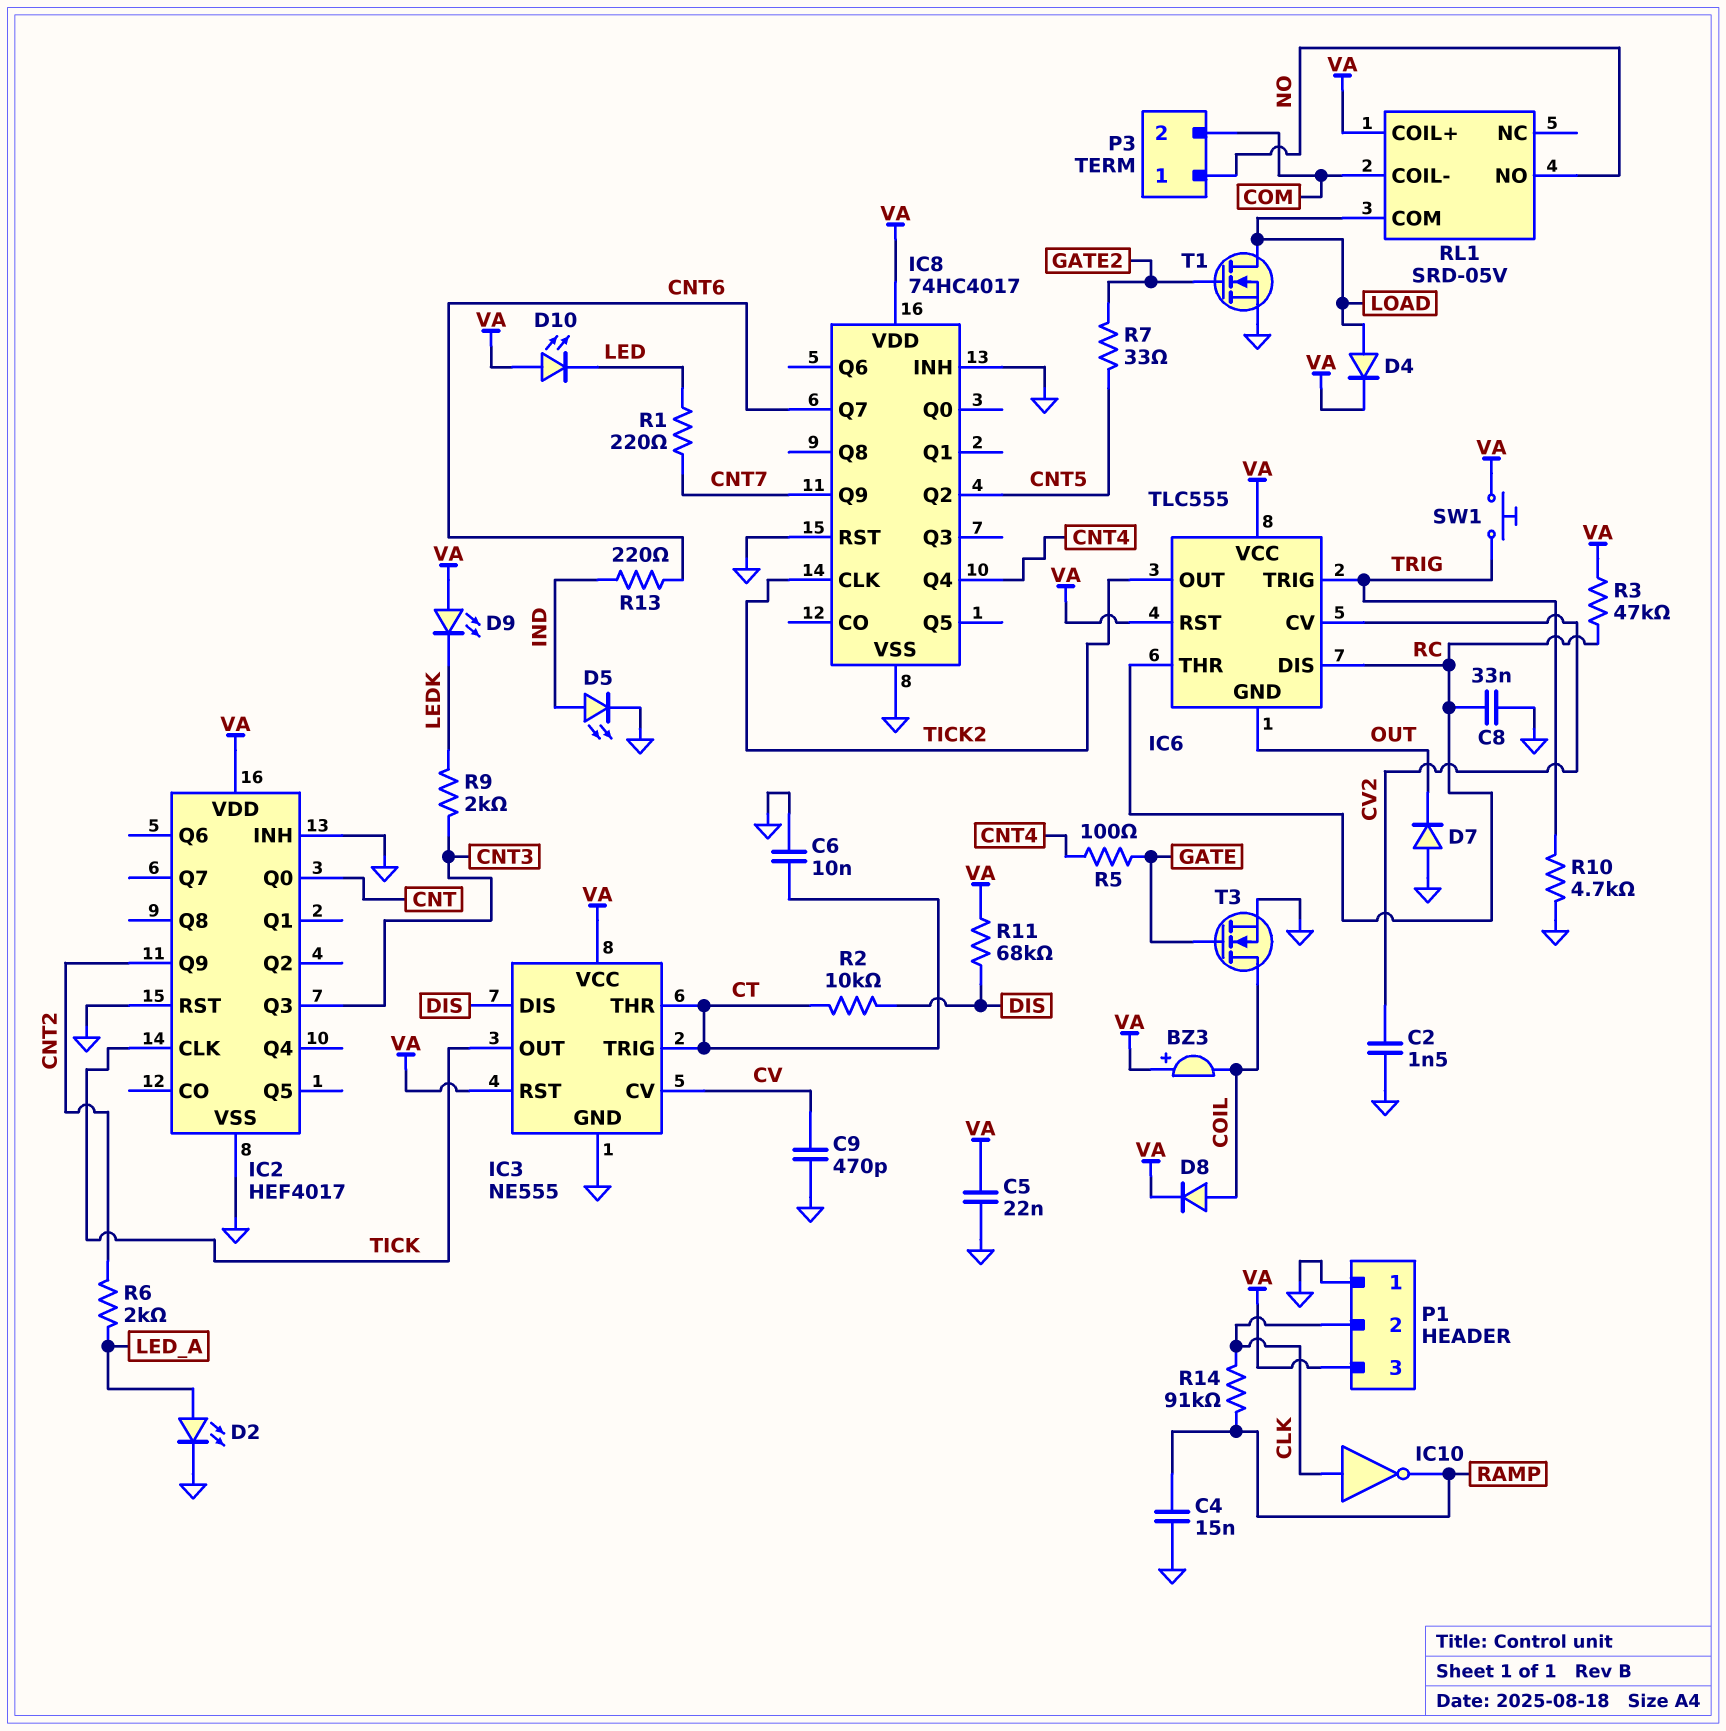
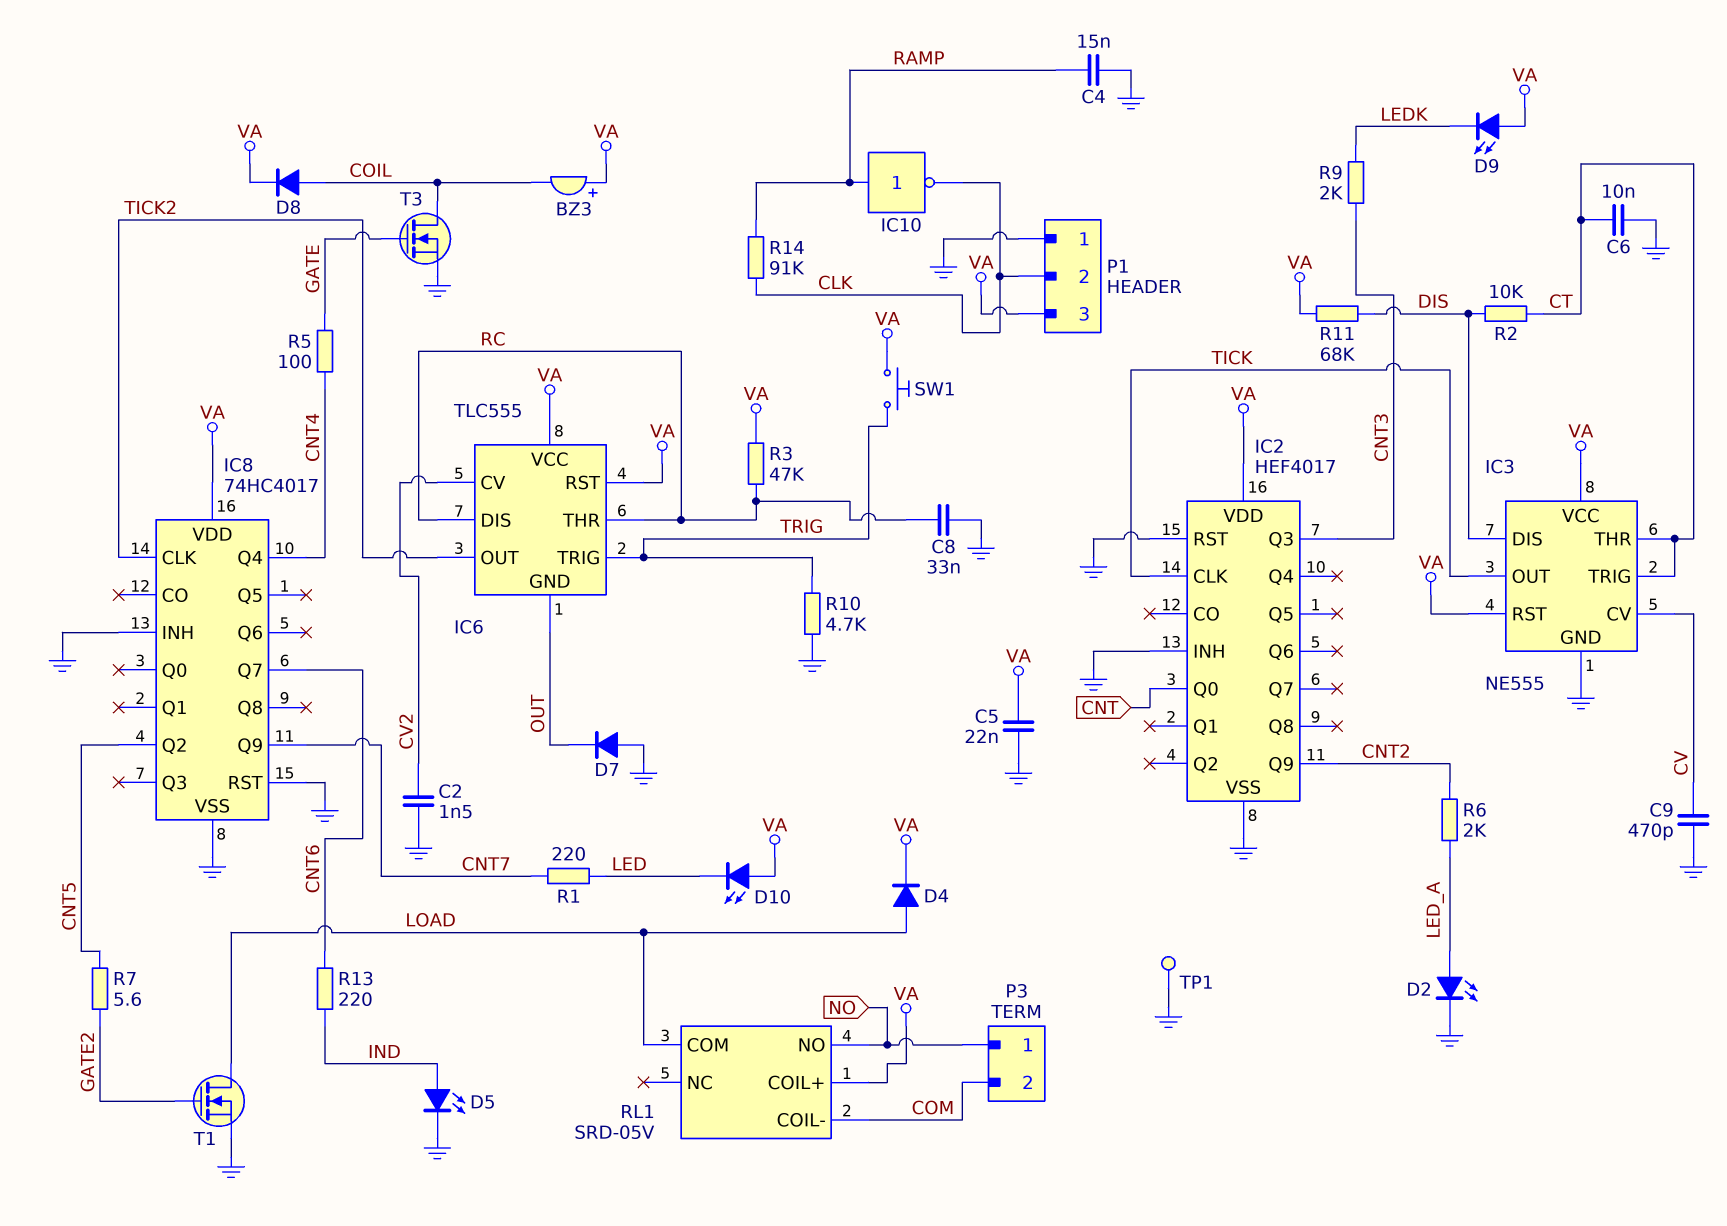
IC10: NOT (in CLK, out RAMP) -> NOT (in RAMP, out CLK)
R7: 33 (CNT5, GATE2) -> 5.6 (CNT5, GATE2)
TP1: none -> test point (GND)

